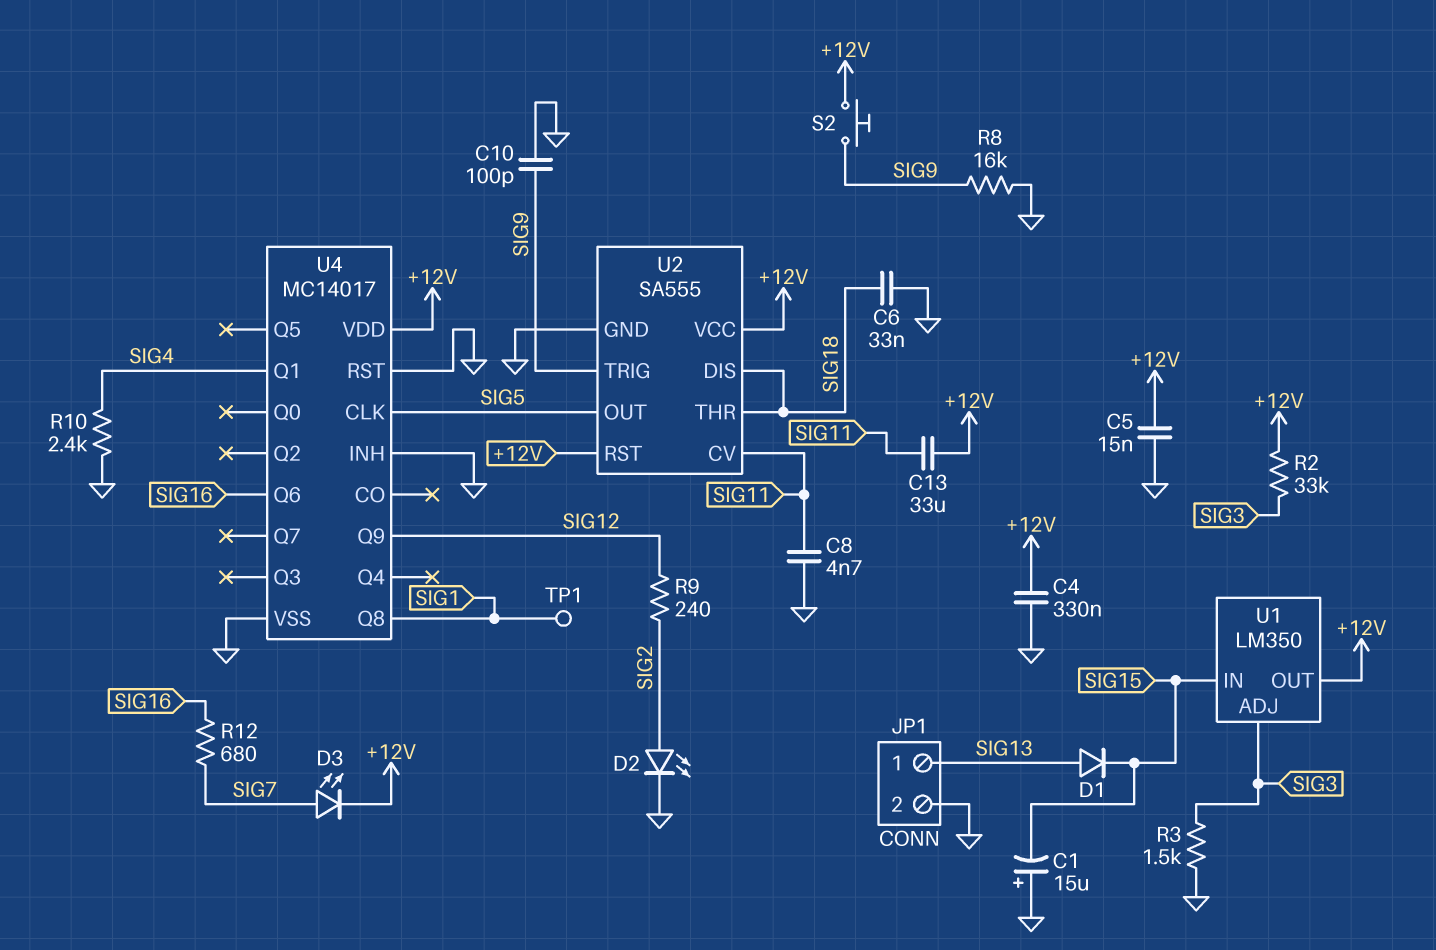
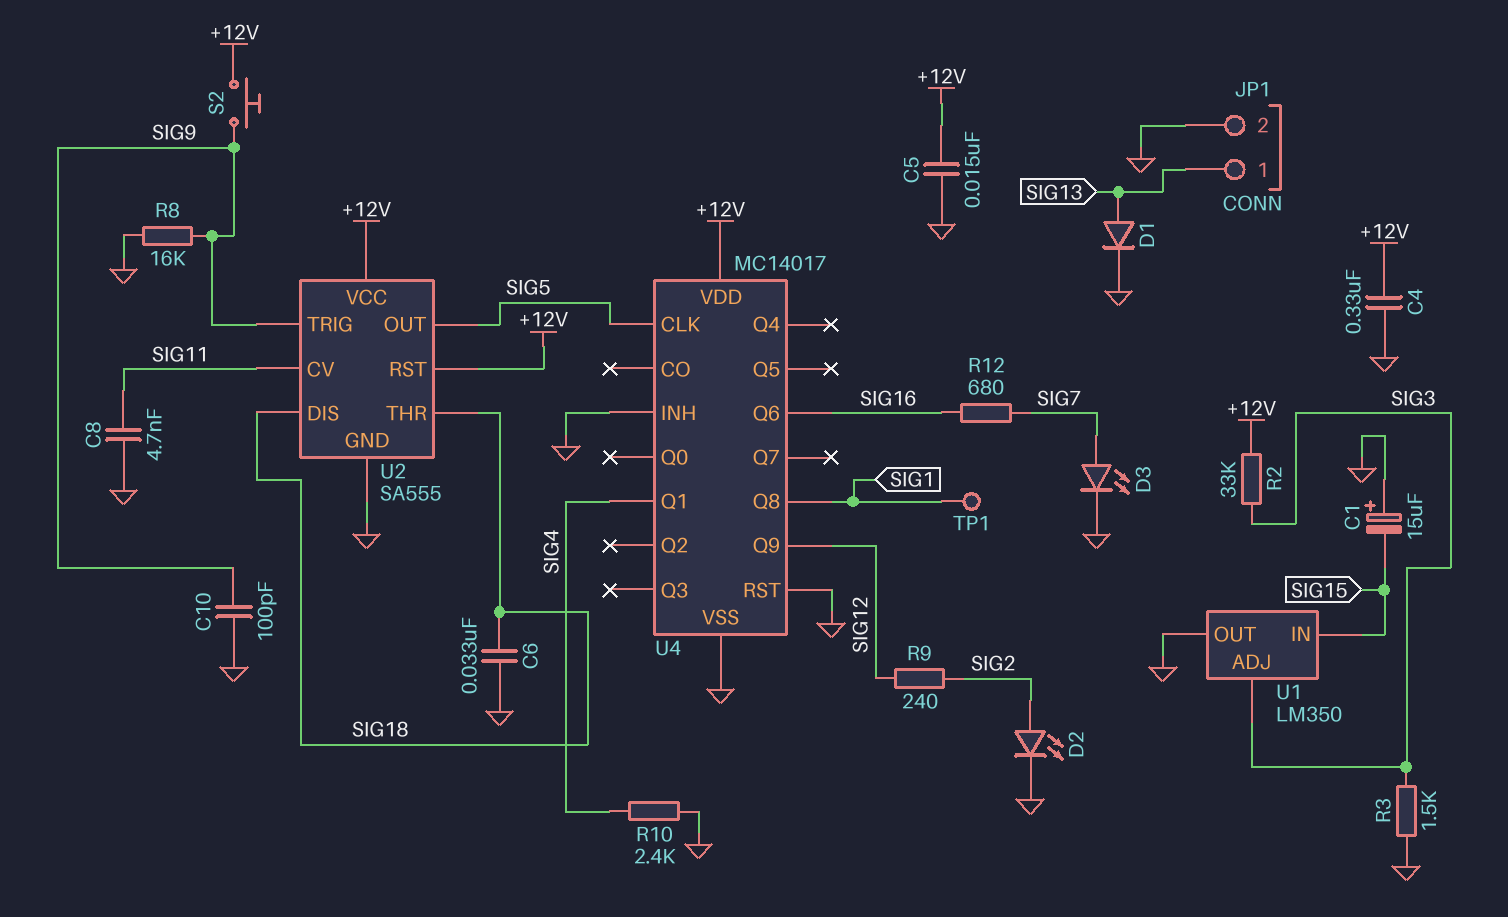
C13: 33uF (+12V, SIG11) -> none
D1: diode (A SIG13, K SIG15) -> diode (A SIG13, K GND)
D3: LED (A SIG7, K +12V) -> LED (A SIG7, K GND)
U1 pin OUT: +12V -> GND

